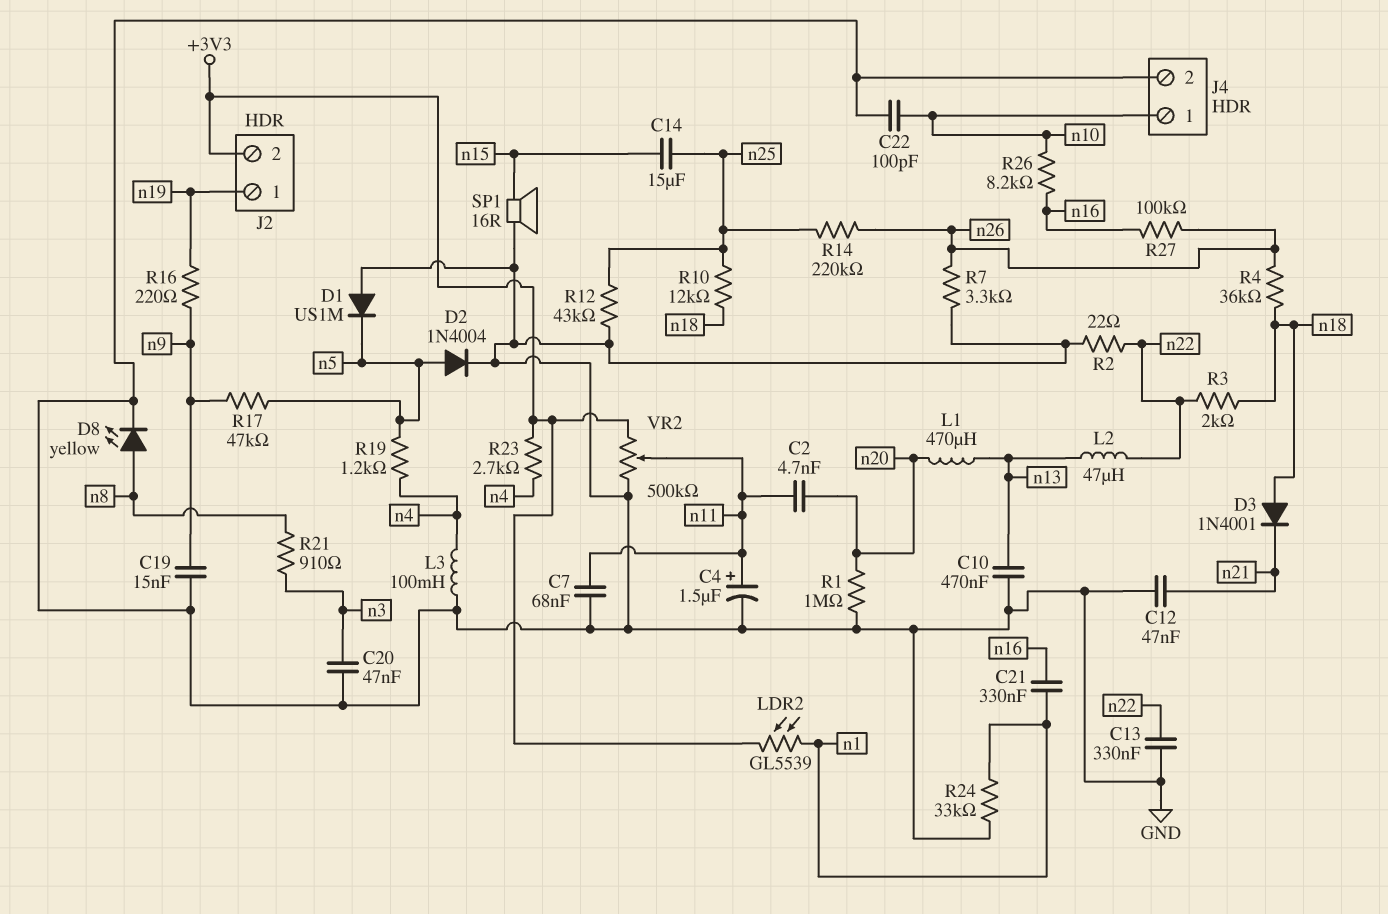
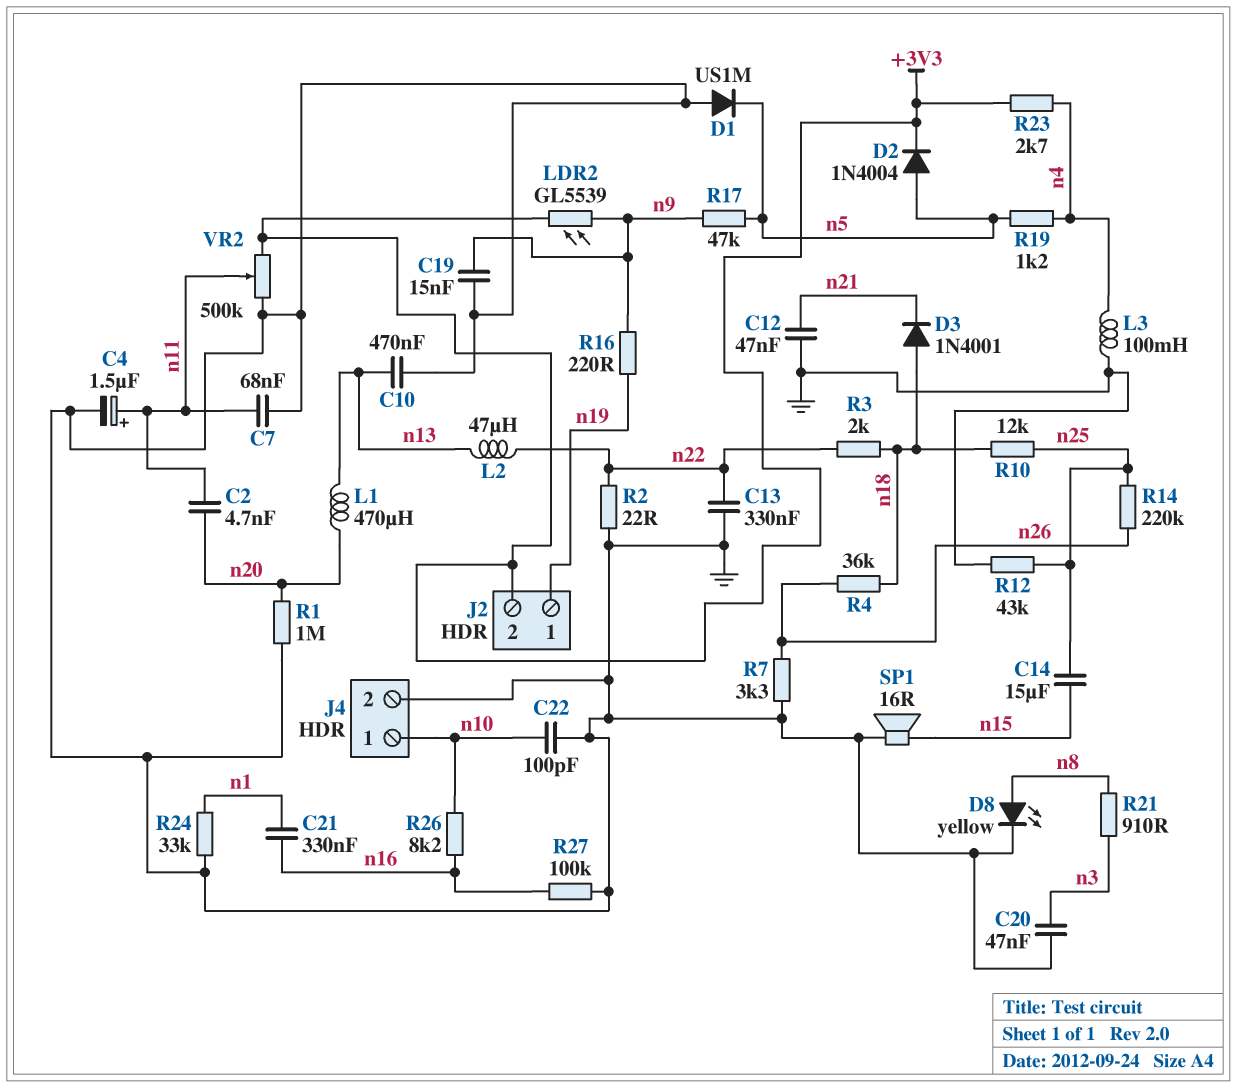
D2: diode 1N4004 (A n5, K GND) -> diode 1N4004 (A n5, K +3V3)
LDR2: GL5539 (+3V3, n1) -> GL5539 (+3V3, n9)
R27: 100k (n16, n26) -> 100k (GND, n16)

